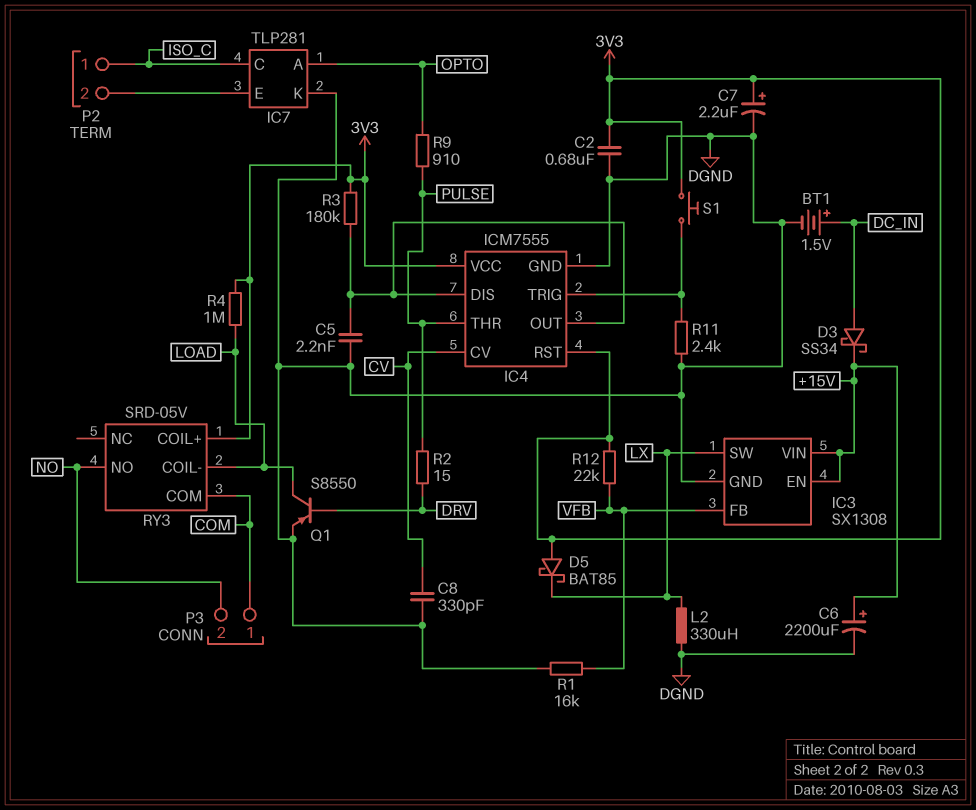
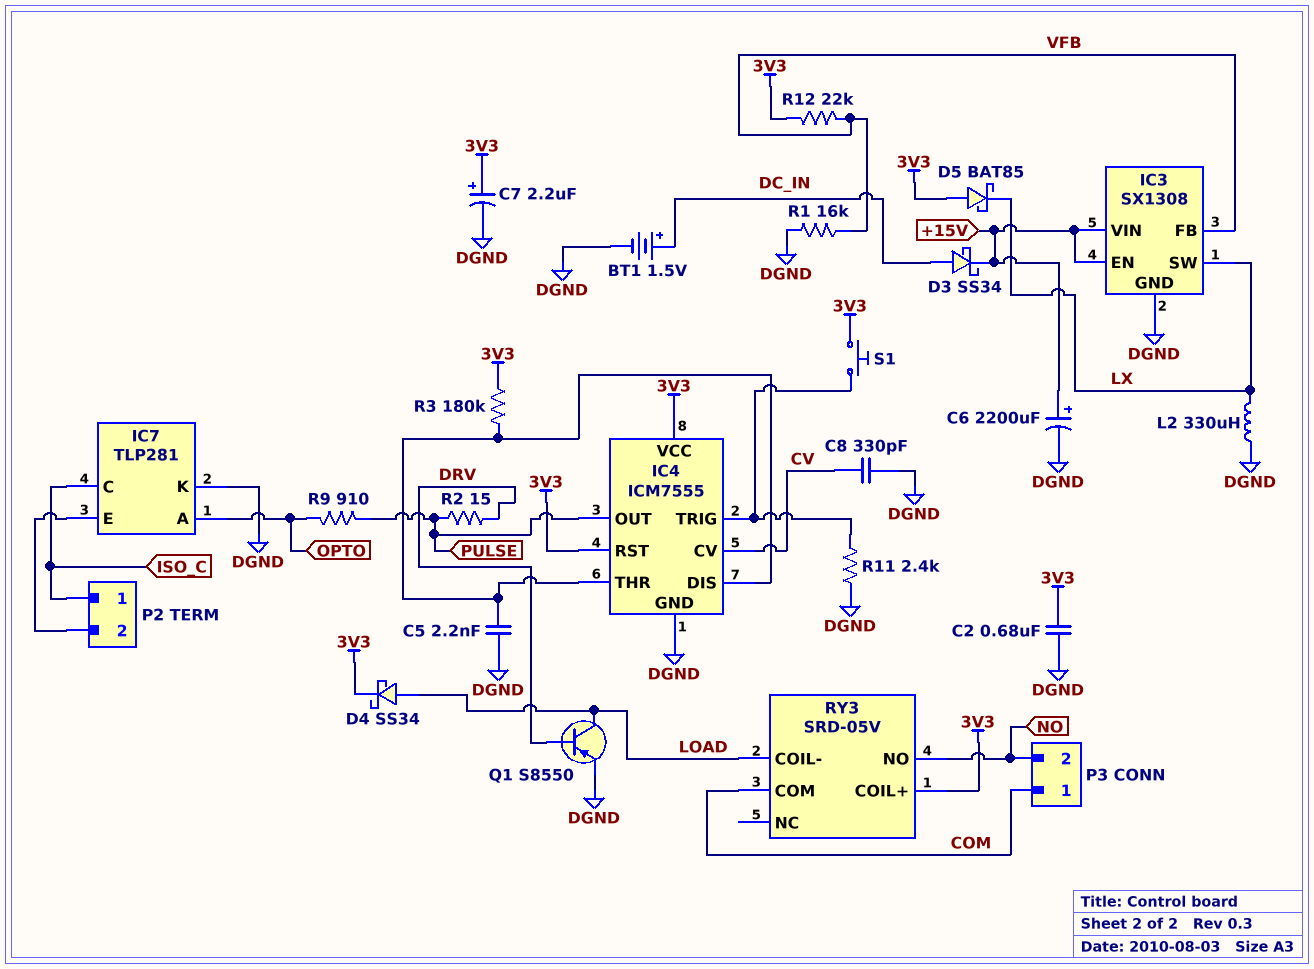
D4: none -> schottky SS34 (A LOAD, K 3V3)
IC4 pin OUT: IC4/DIS -> PULSE
IC4 pin THR: PULSE -> IC4/DIS
R4: 1M (3V3, LOAD) -> none

